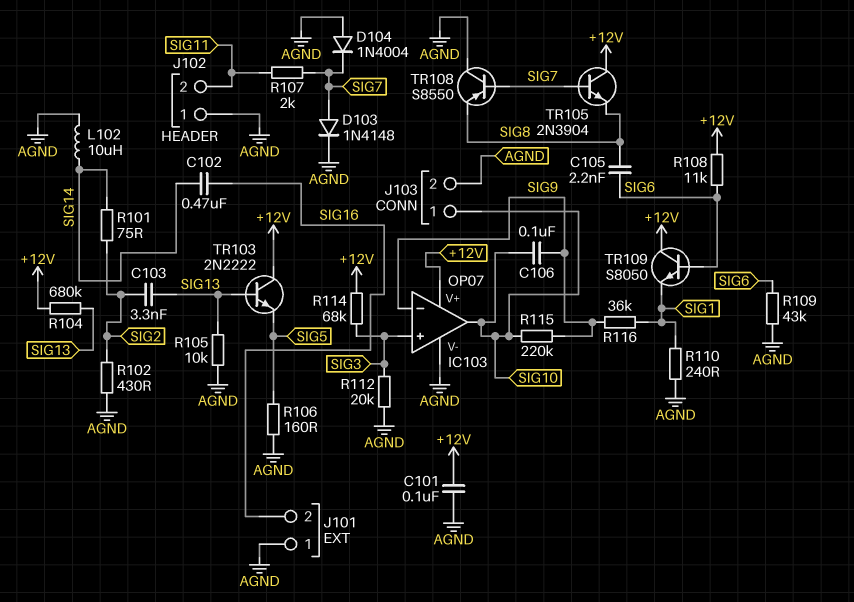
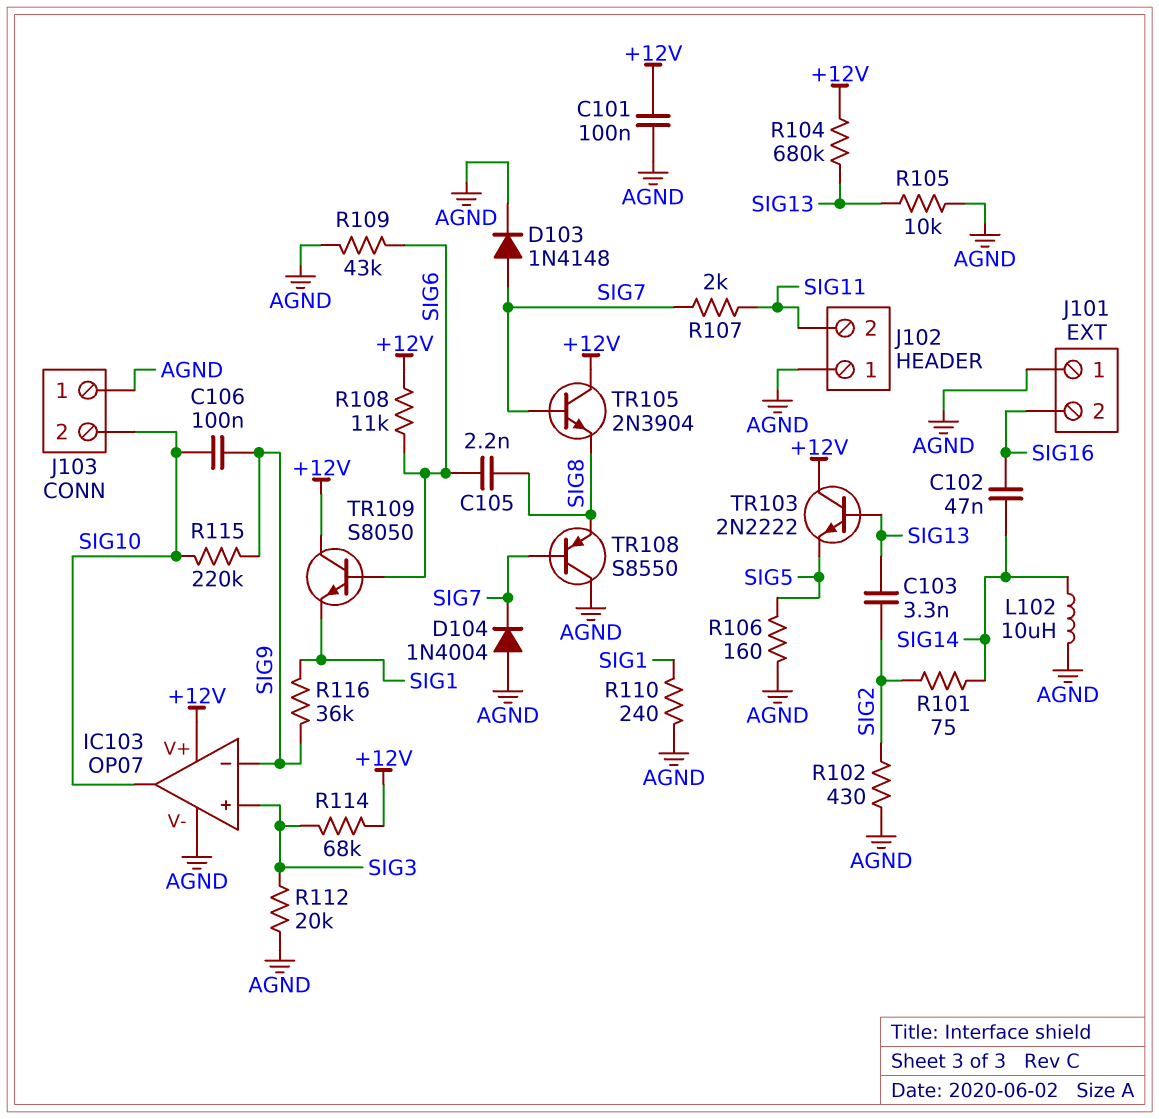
C102: 470nF (SIG14, SIG16) -> 47nF (SIG14, SIG16)
J103 pin 1: SIG10 -> AGND
J103 pin 2: AGND -> SIG10

